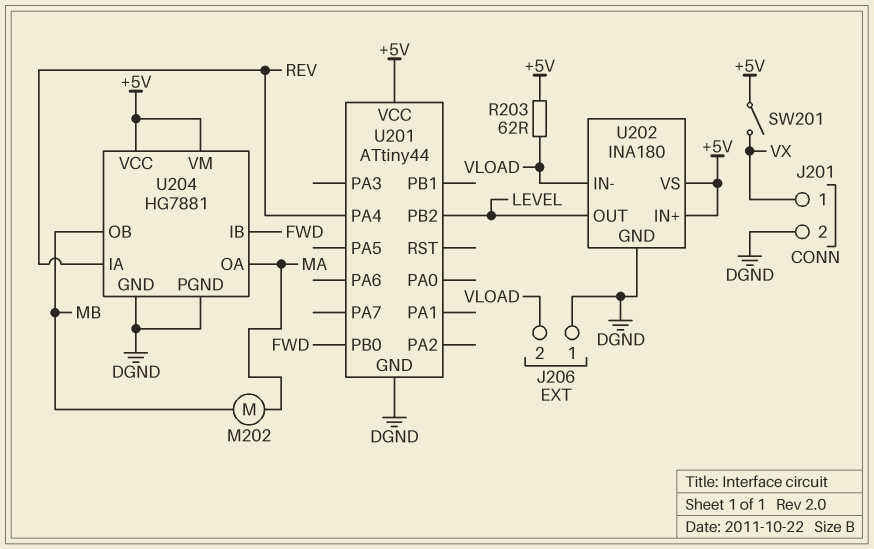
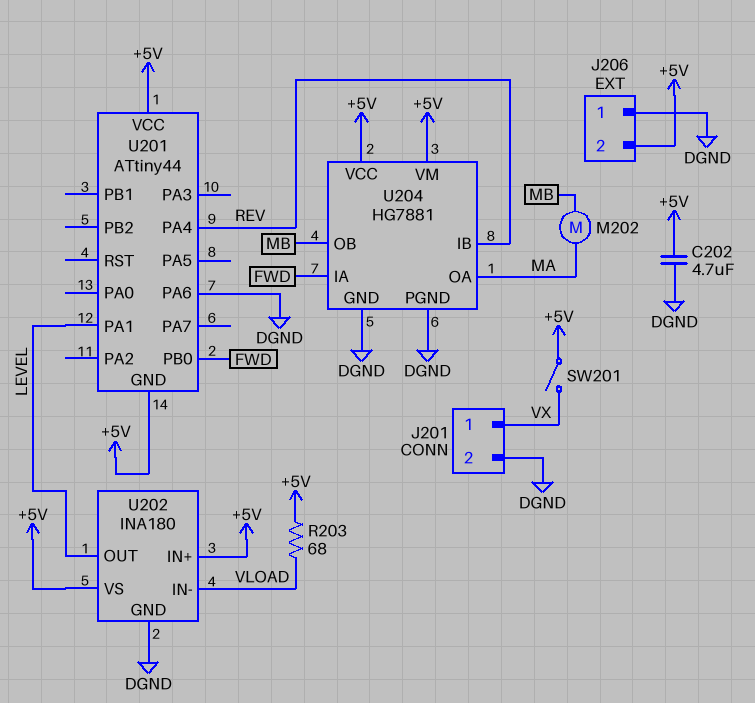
C202: none -> 4.7uF (+5V, DGND)
J206 pin 2: VLOAD -> +5V
R203: 62 (+5V, VLOAD) -> 68 (+5V, VLOAD)
U201 pin GND: DGND -> +5V
U201 pin PA1: none -> LEVEL
U201 pin PA6: none -> DGND
U201 pin PB2: LEVEL -> none
U204 pin IA: REV -> FWD
U204 pin IB: FWD -> REV

